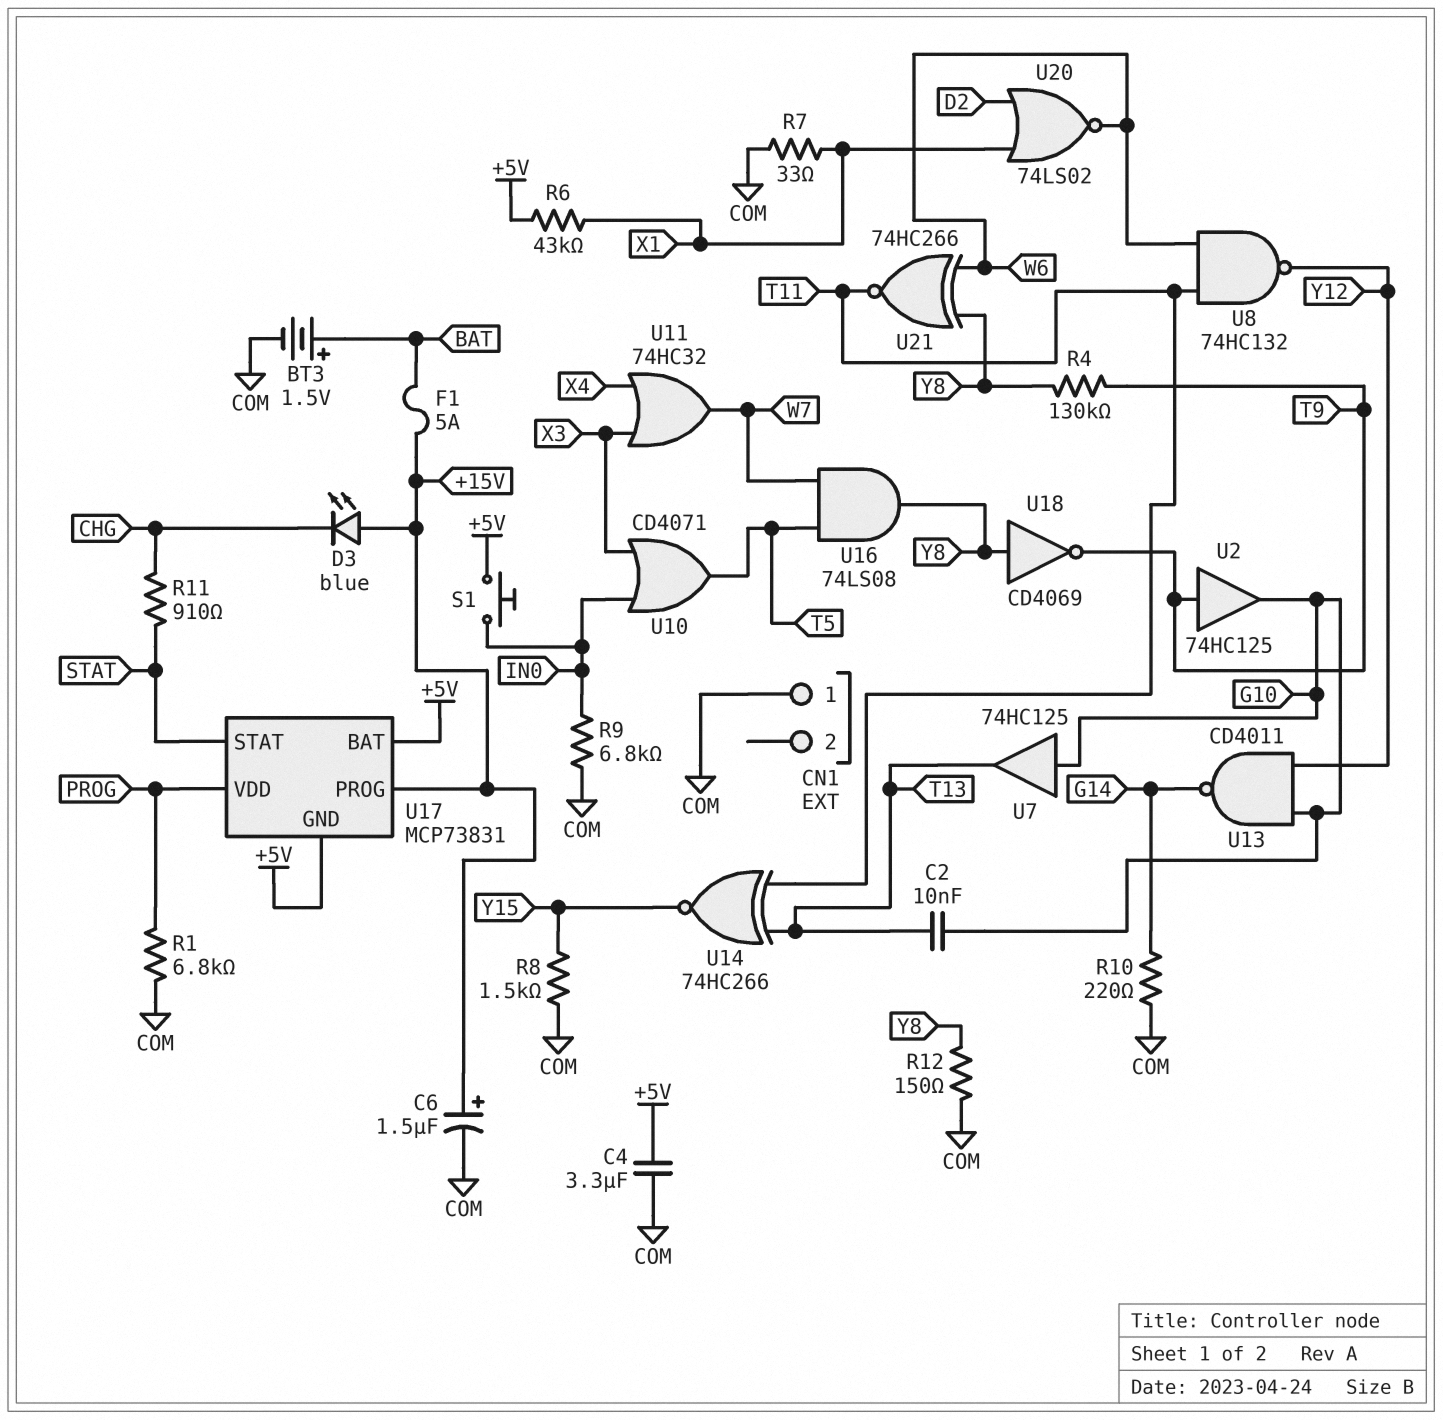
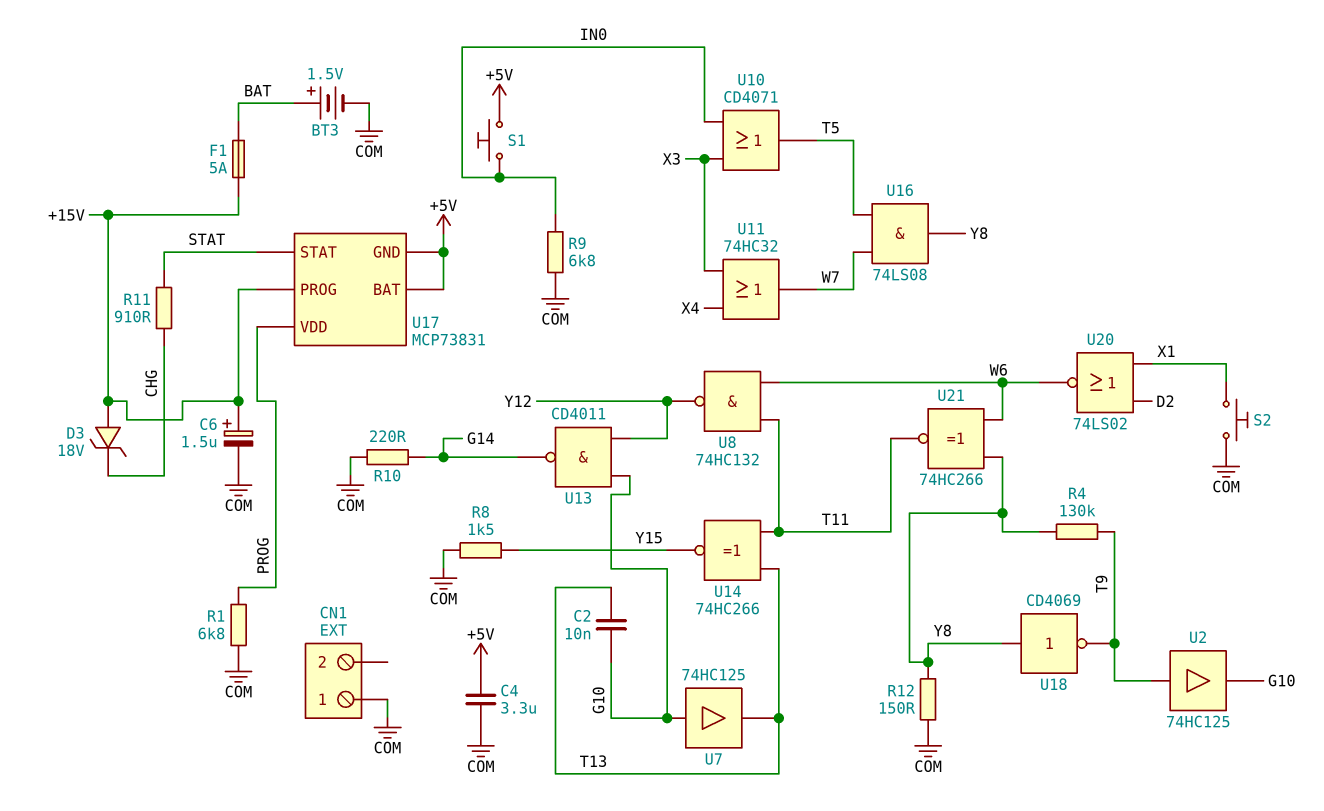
D3: LED blue (A +15V, K CHG) -> zener 18V (A +15V, K CHG)
R6: 43k (+5V, X1) -> none
R7: 33 (COM, X1) -> none
S2: none -> button (COM, X1)

